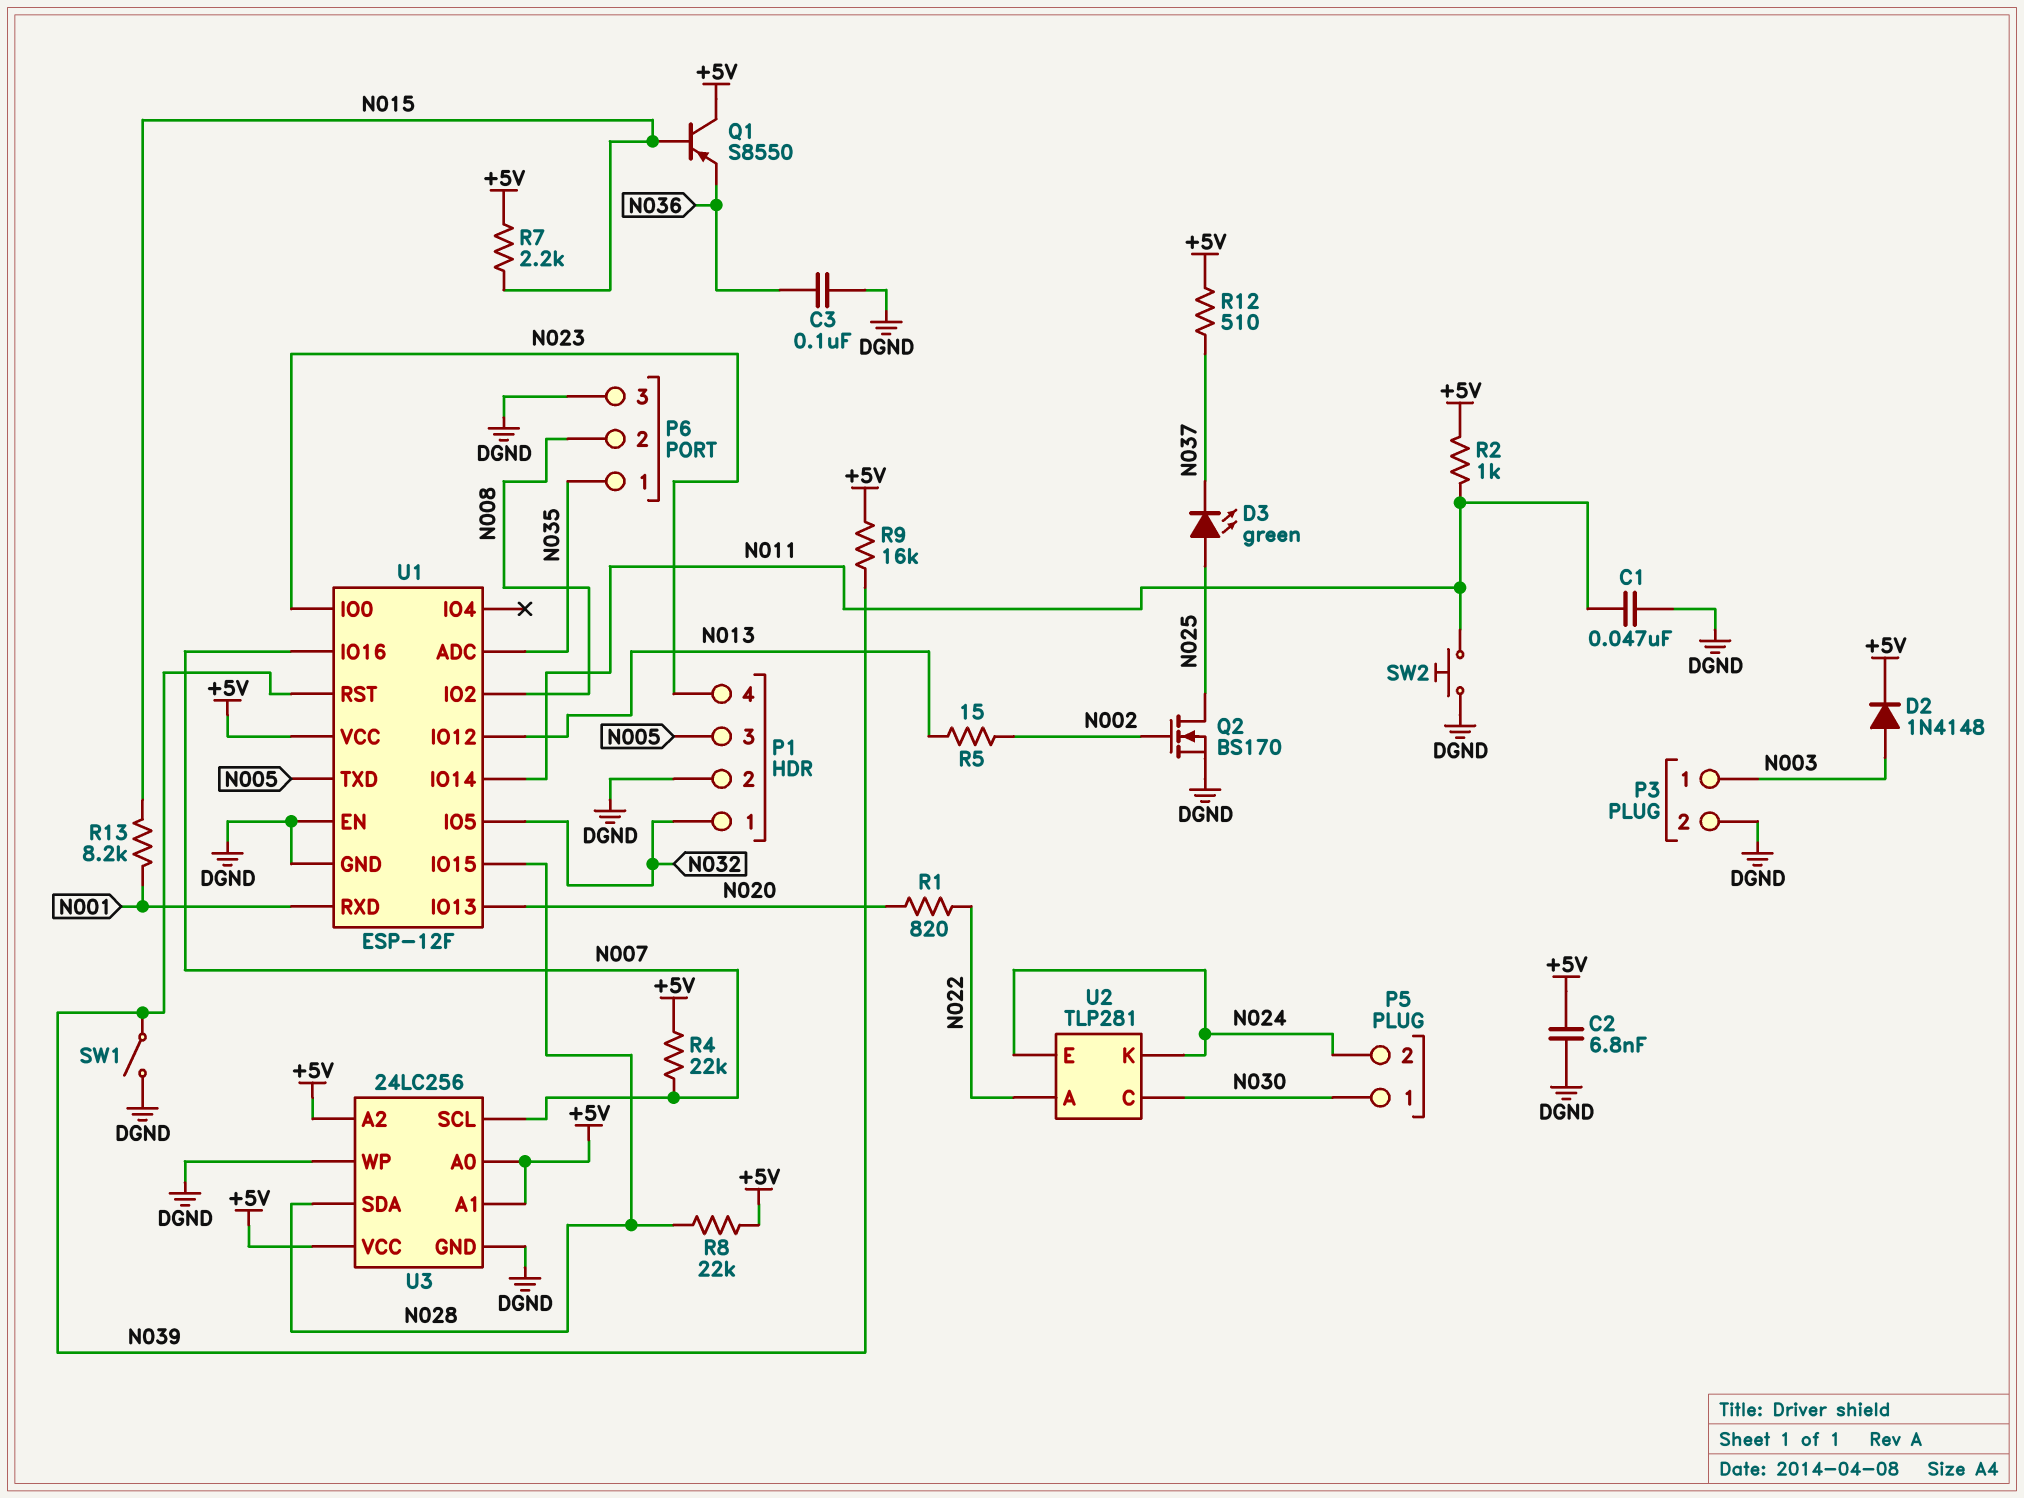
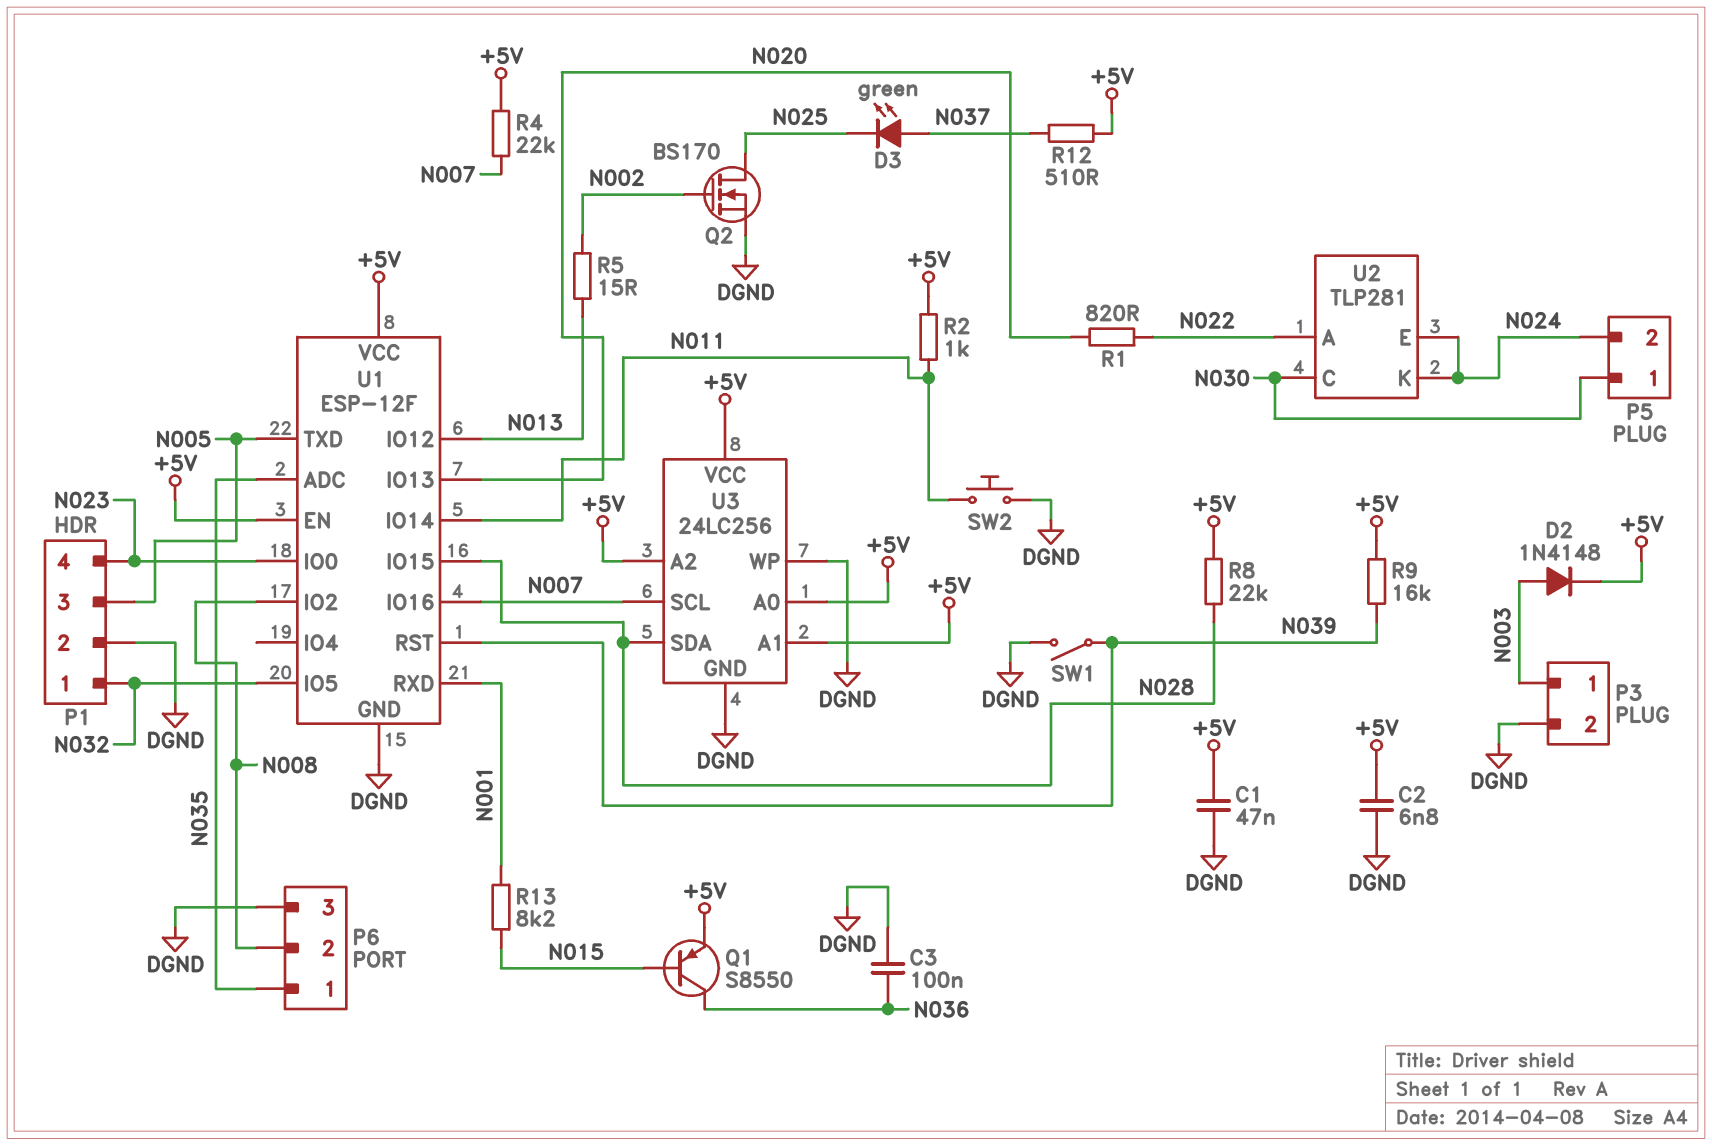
C1: 47nF (DGND, N011) -> 47nF (+5V, DGND)
D3: LED green (A N025, K N037) -> LED green (A N037, K N025)
Q1: PNP S8550 (B N015, C +5V, E N036) -> PNP S8550 (B N015, C N036, E +5V)
R7: 2.2k (+5V, N015) -> none
U1 pin EN: DGND -> +5V

